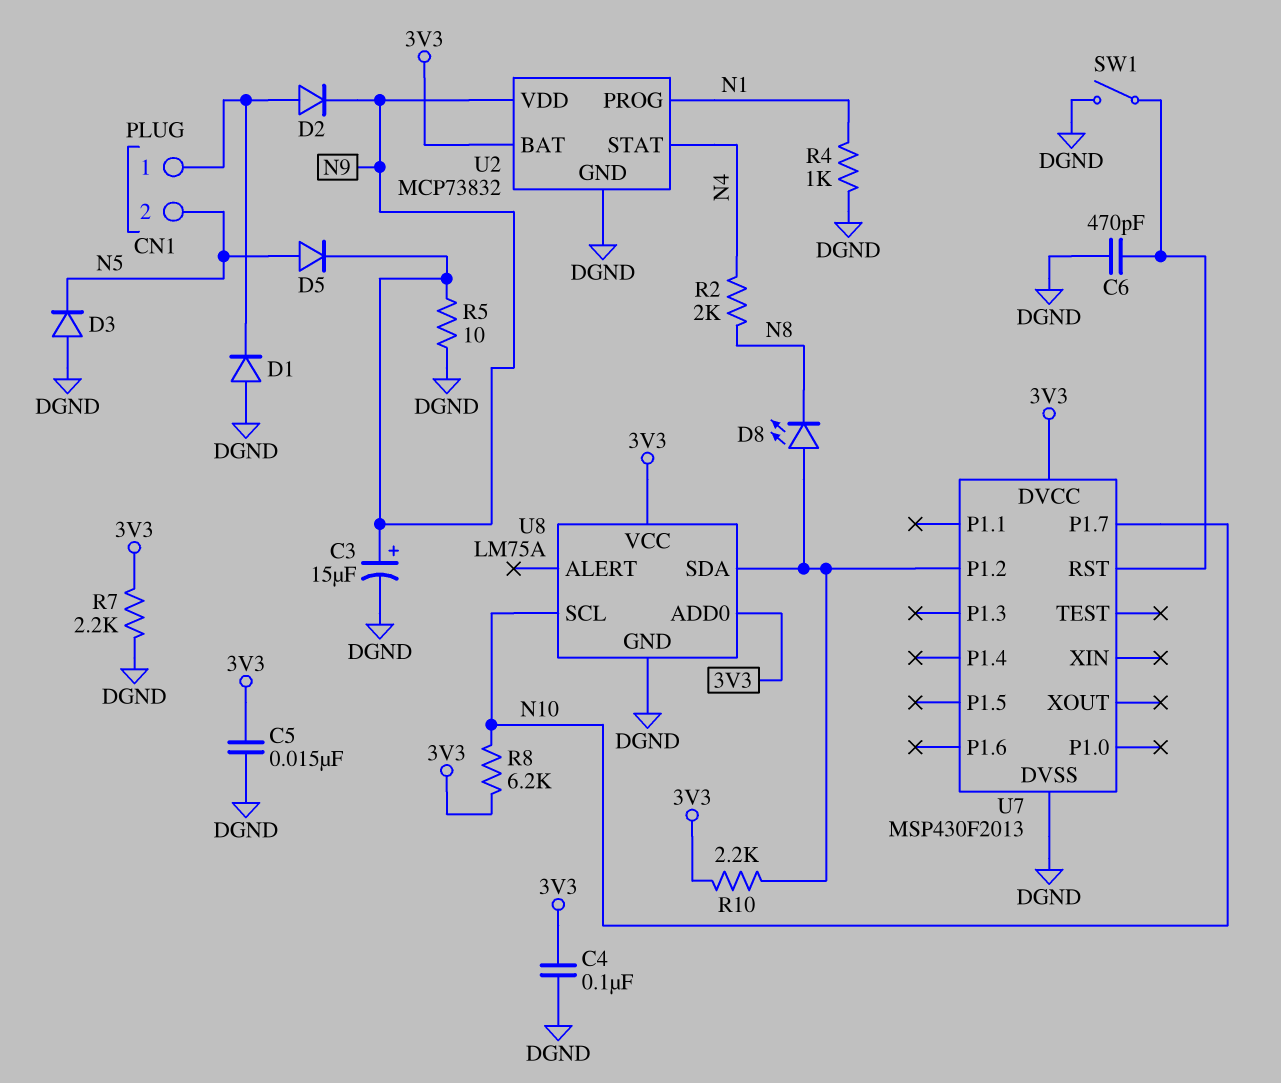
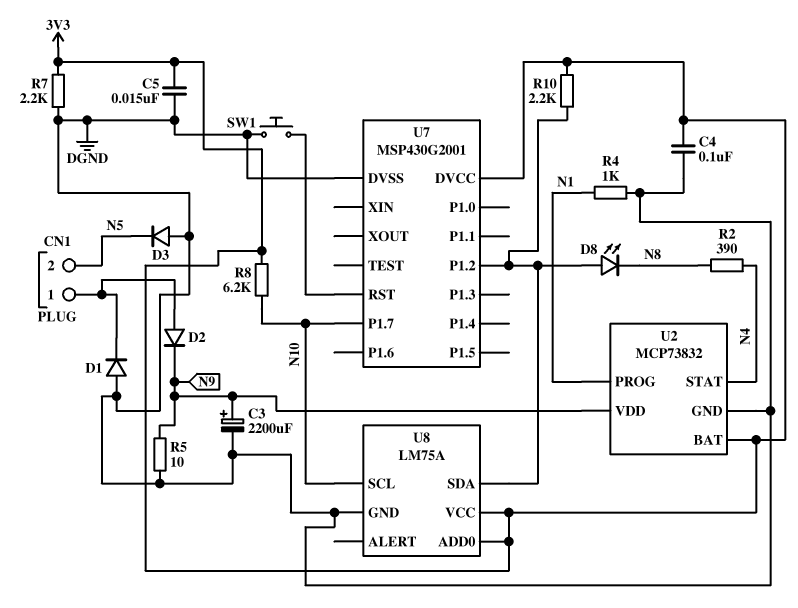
C3: 15uF (plus N9, minus DGND) -> 2200uF (plus N9, minus DGND)
C6: 470pF (DGND, U7/RST) -> none
D5: diode (A N5, K N9) -> none
R2: 2k (N4, N8) -> 390 (N4, N8)
SW1: switch (DGND, U7/RST) -> button (DGND, U7/RST)
U7: MSP430F2013 -> MSP430G2001

